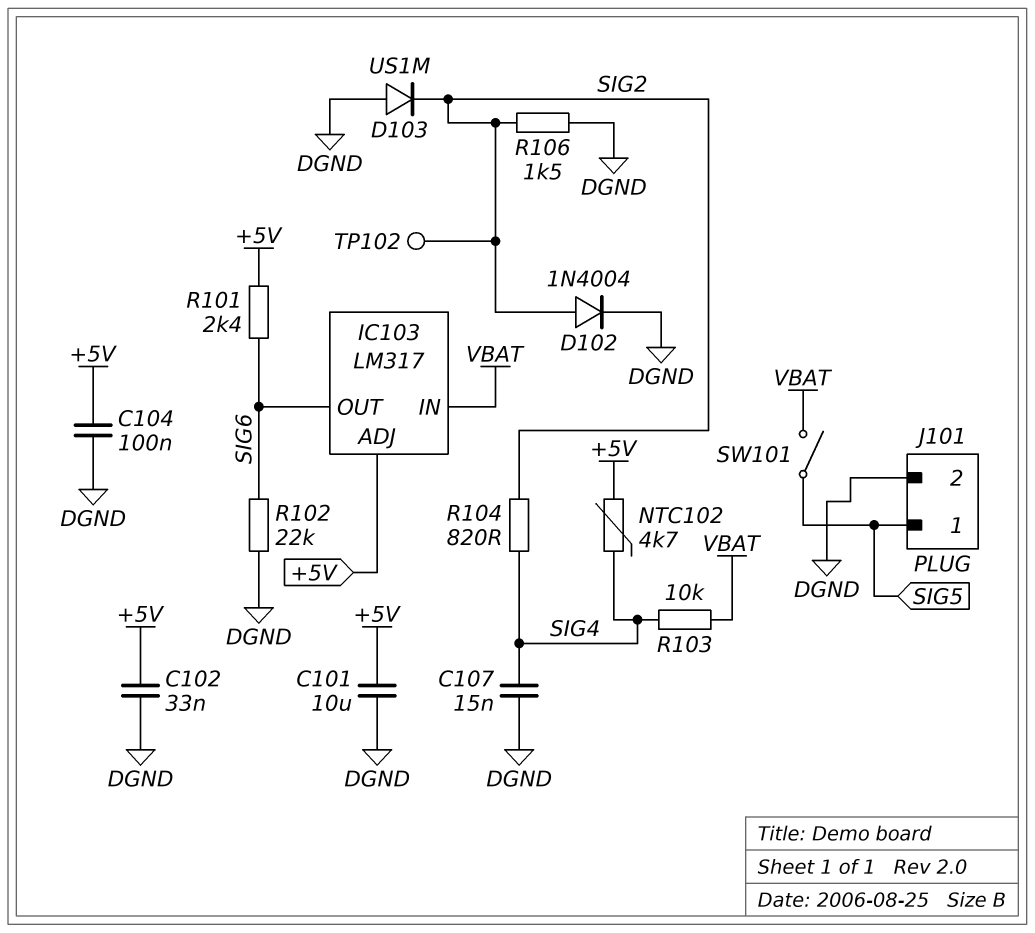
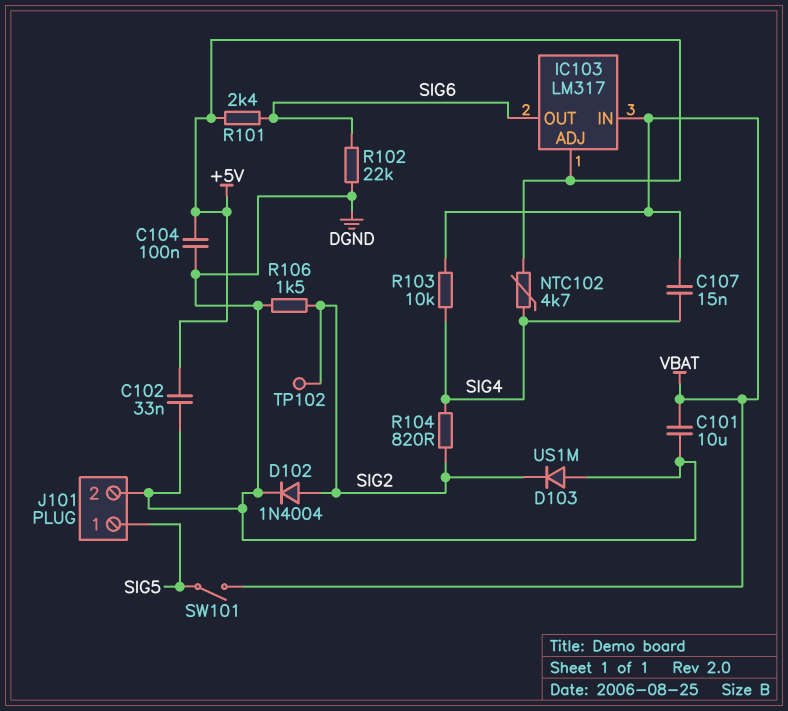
C101: 10uF (+5V, DGND) -> 10uF (DGND, VBAT)
C107: 15nF (DGND, SIG4) -> 15nF (SIG4, VBAT)

